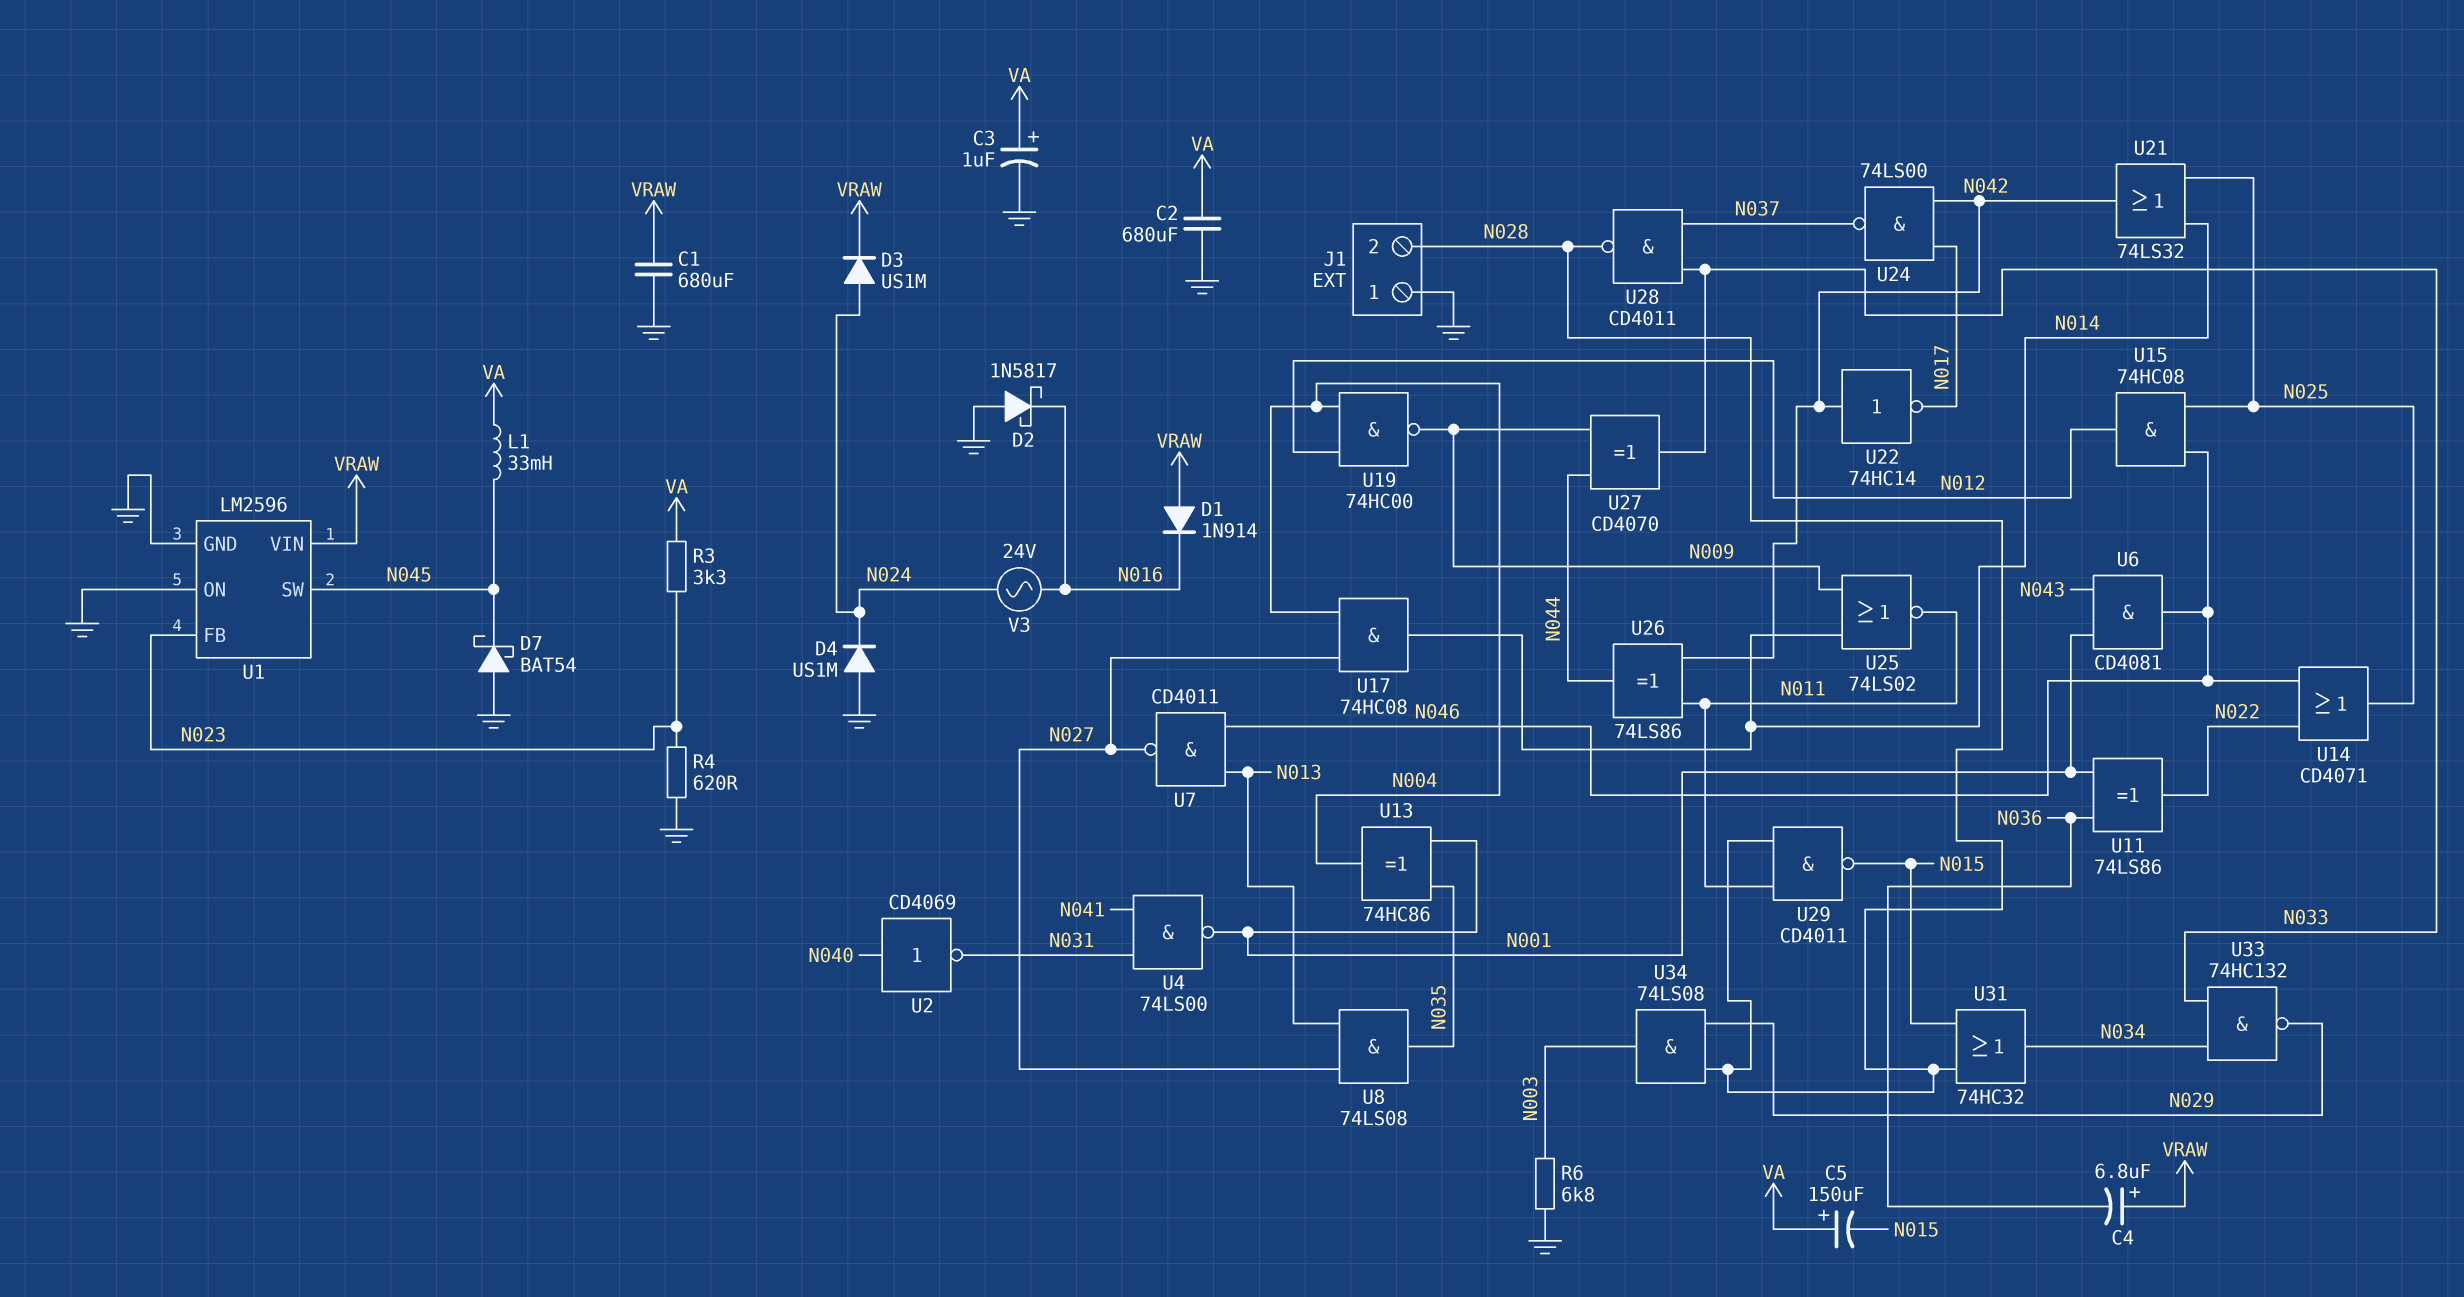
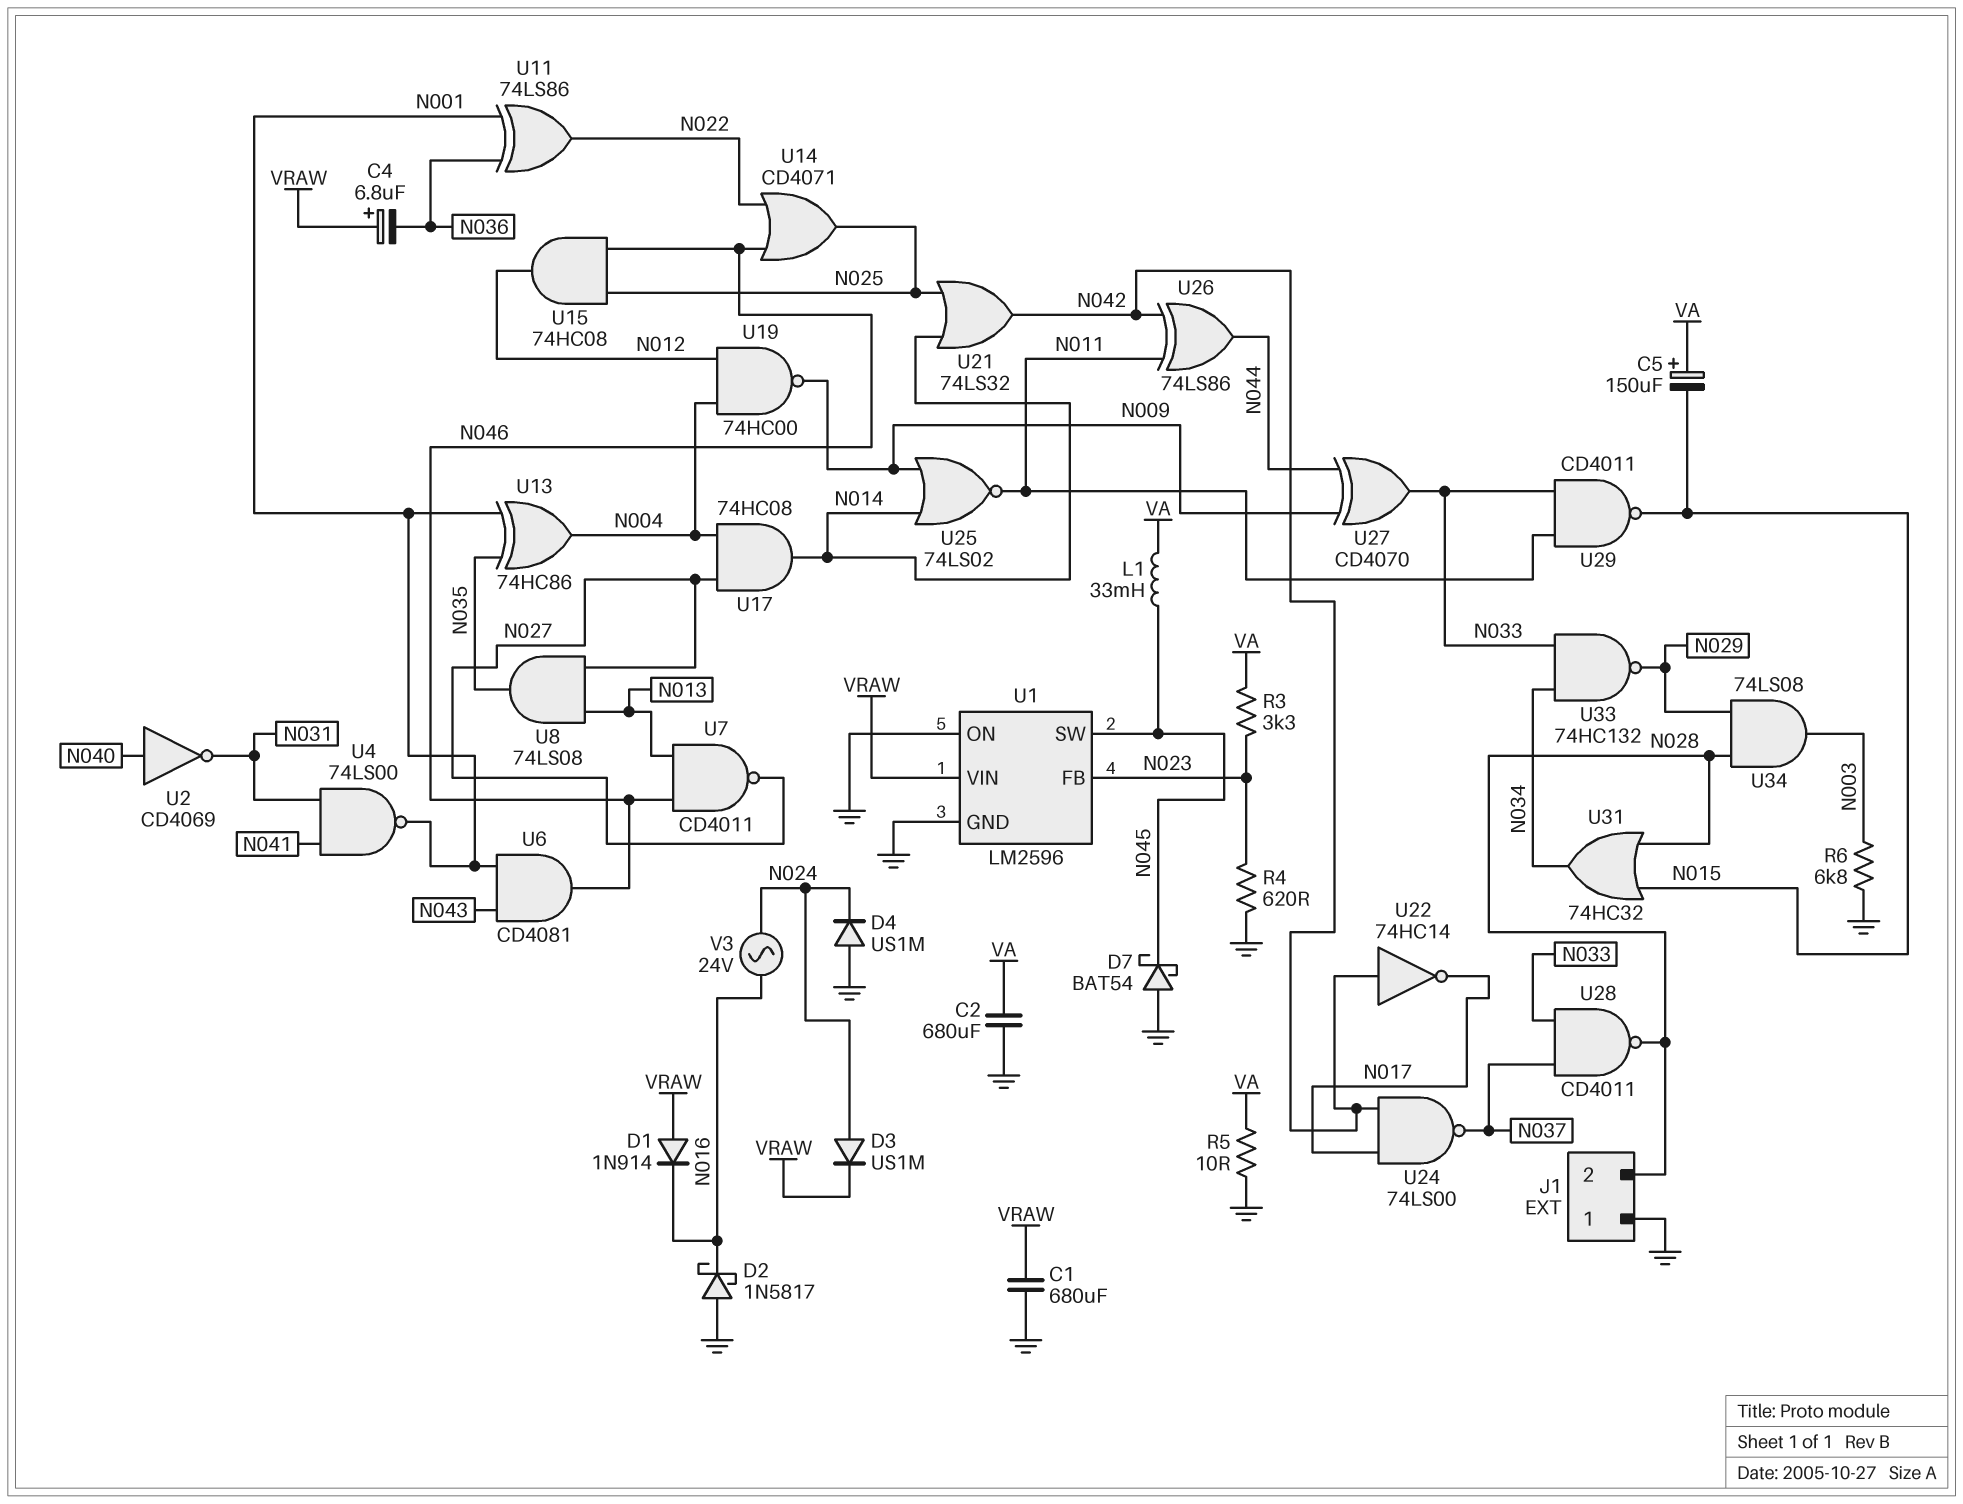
C3: 1uF (plus VA, minus GND) -> none
R5: none -> 10 (GND, VA)
U29: NAND CD4011 (in N011, in N028, out N015) -> NAND CD4011 (in N011, in N033, out N015)

